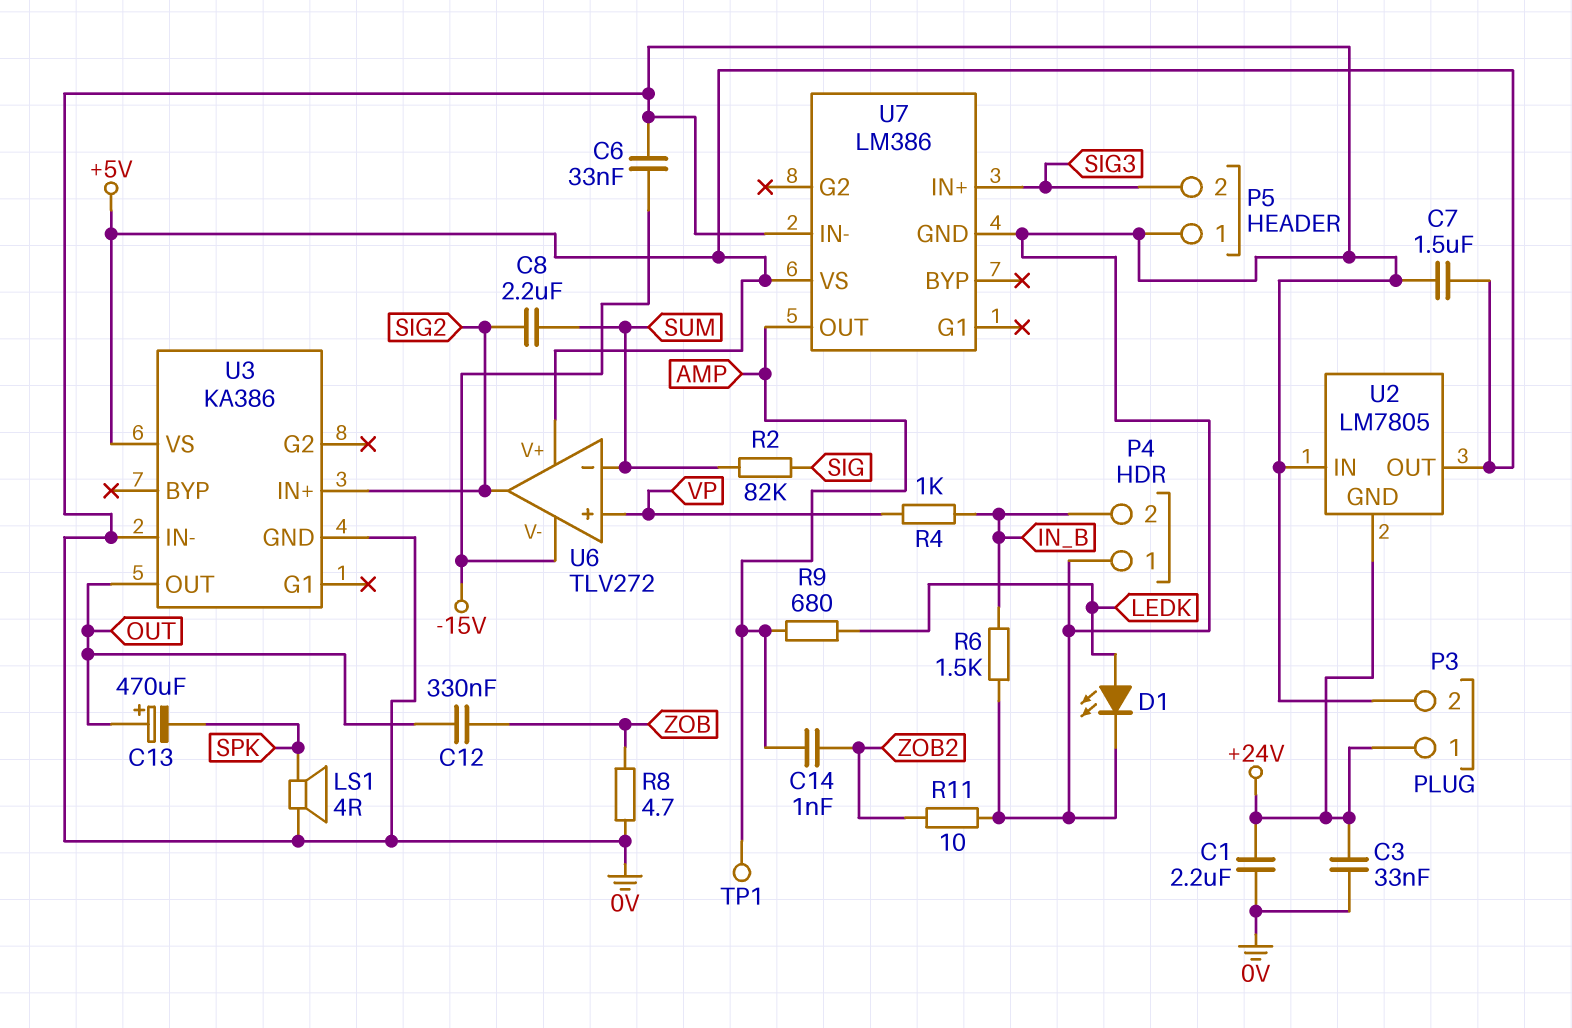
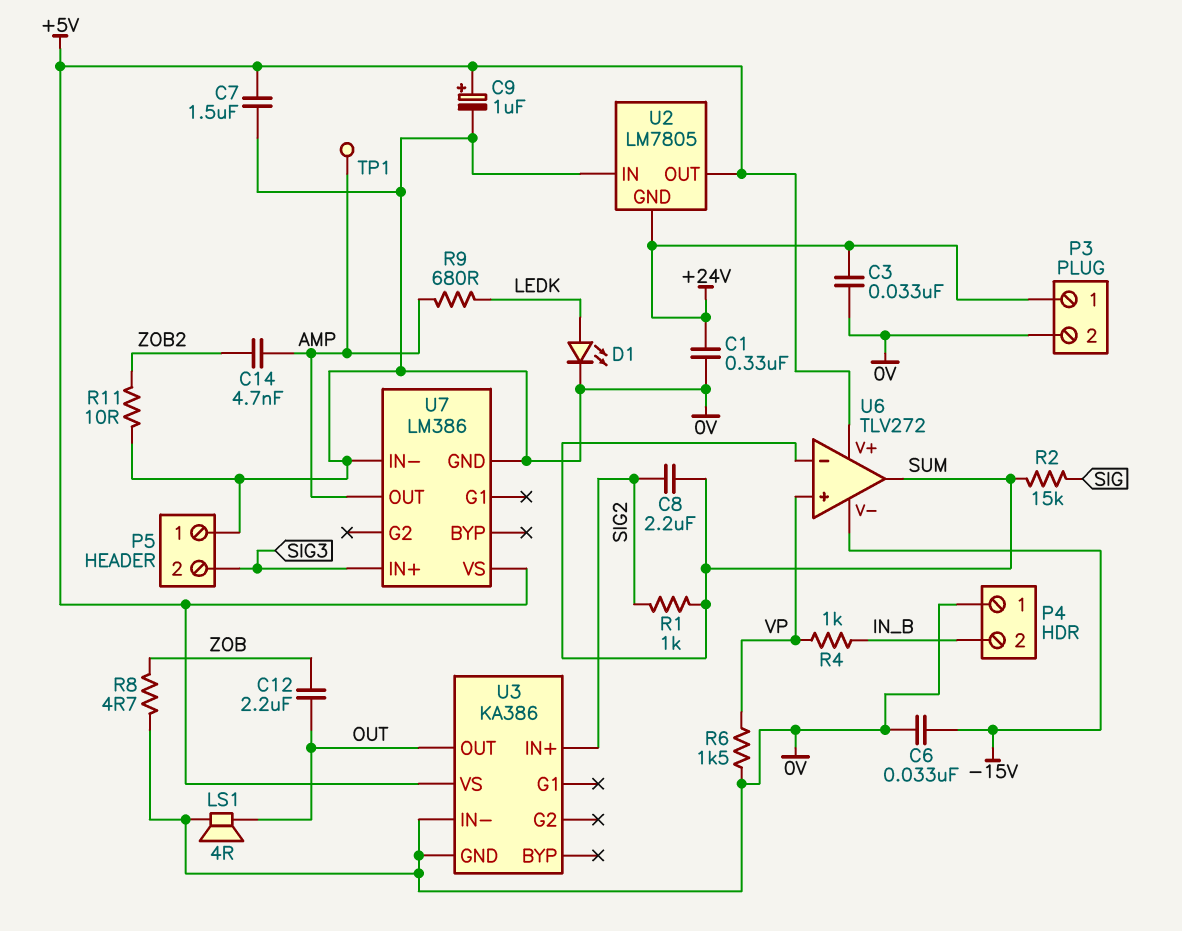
C1: 2.2uF (+24V, 0V) -> 330nF (+24V, 0V)
C9: none -> 1uF (plus +5V, minus 0V)
C12: 330nF (OUT, ZOB) -> 2.2uF (OUT, ZOB)
C13: 470uF (plus OUT, minus SPK) -> none
C14: 1nF (AMP, ZOB2) -> 4.7nF (AMP, ZOB2)
LS1: speaker 4R (0V, SPK) -> speaker 4R (0V, OUT)
R1: none -> 1k (SIG2, SUM)
R2: 82k (SIG, SUM) -> 15k (SIG, SUM)
R6: 1.5k (0V, IN_B) -> 1.5k (0V, VP)
U6 pin out: SIG2 -> SUM

